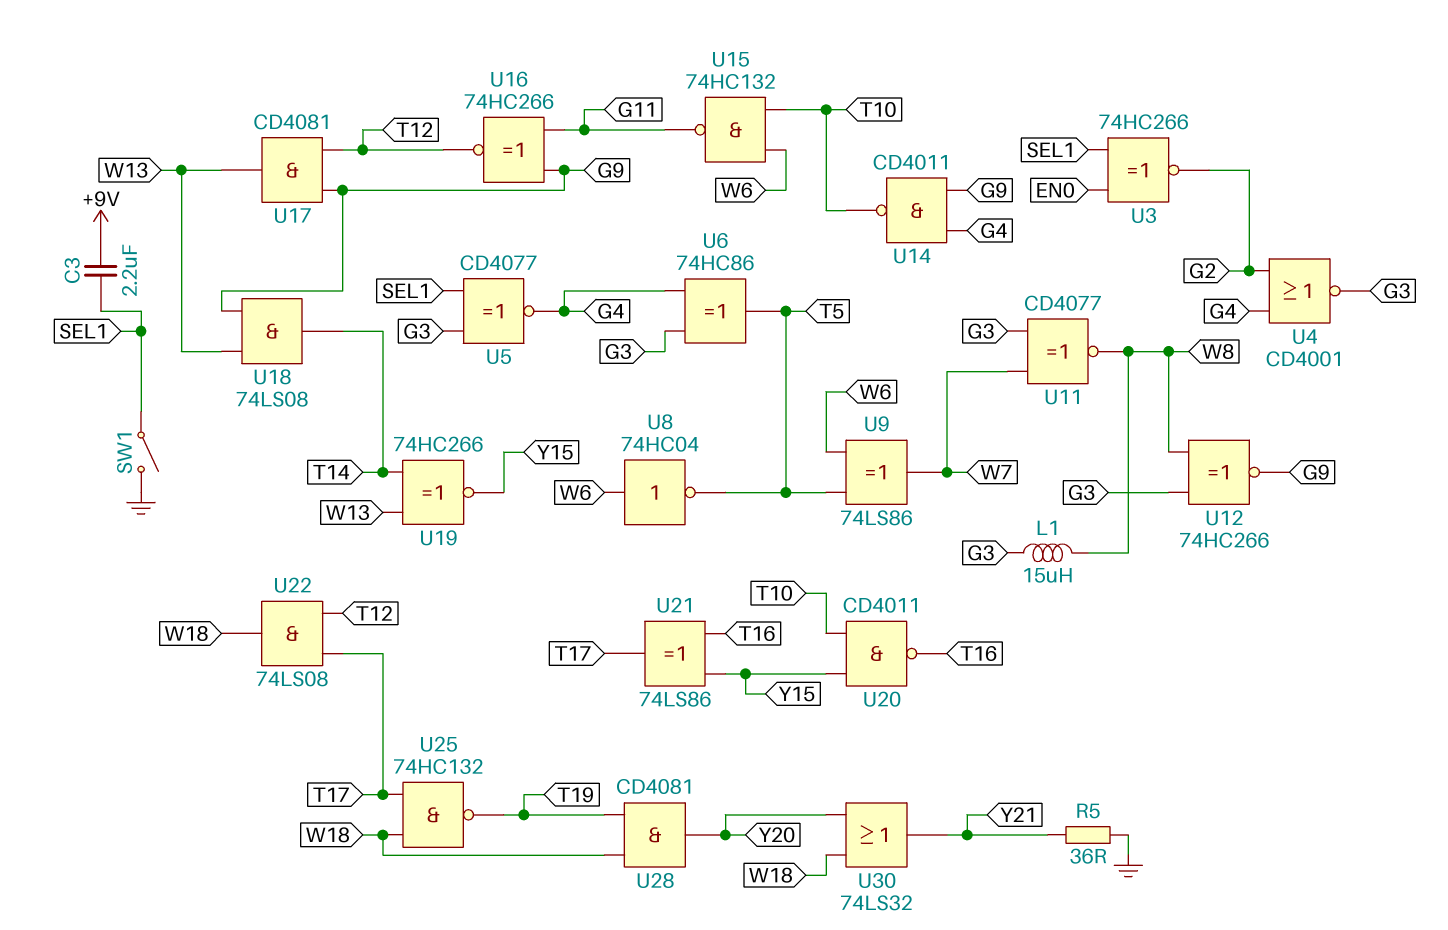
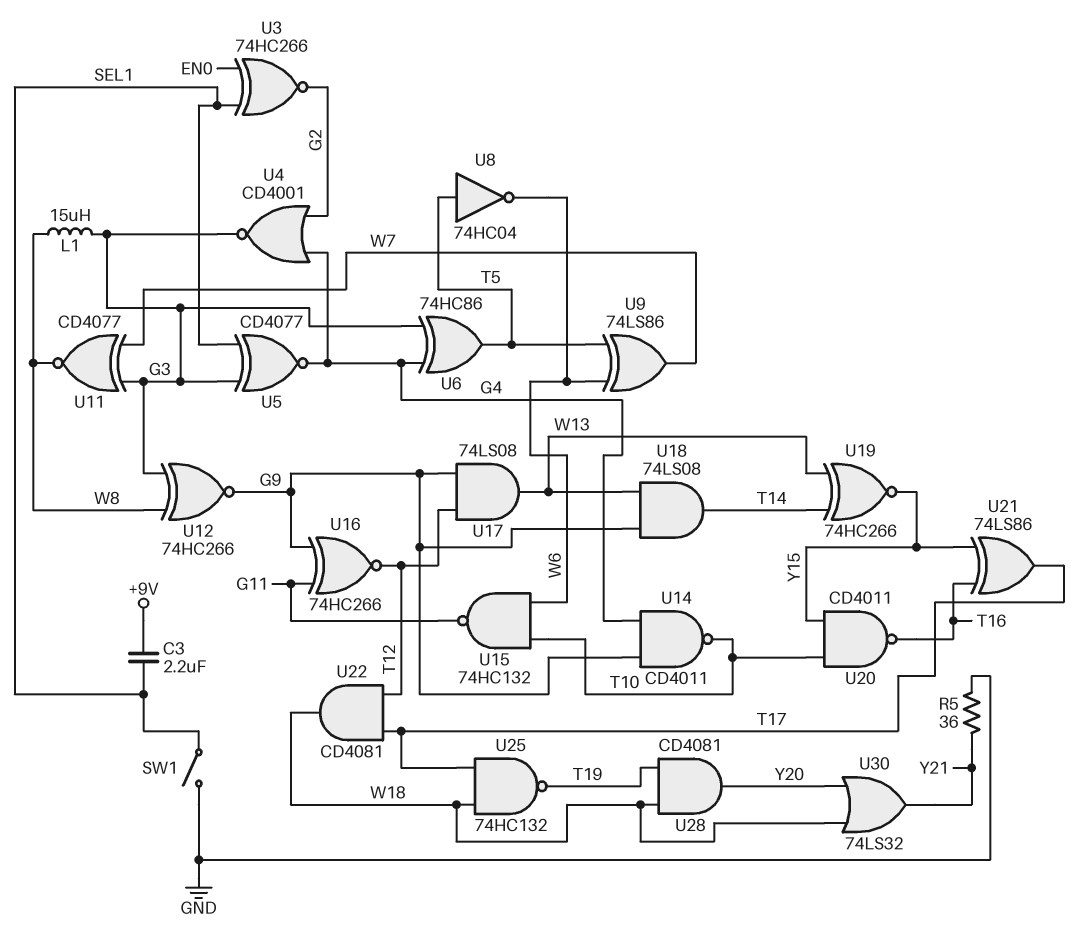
U8: NOT 74HC04 (in W6, out T5) -> NOT 74HC04 (in T5, out W6)
U17: AND CD4081 (in G9, in T12, out W13) -> AND 74LS08 (in G9, in T12, out W13)
U22: AND 74LS08 (in T12, in T17, out W18) -> AND CD4081 (in T12, in T17, out W18)

